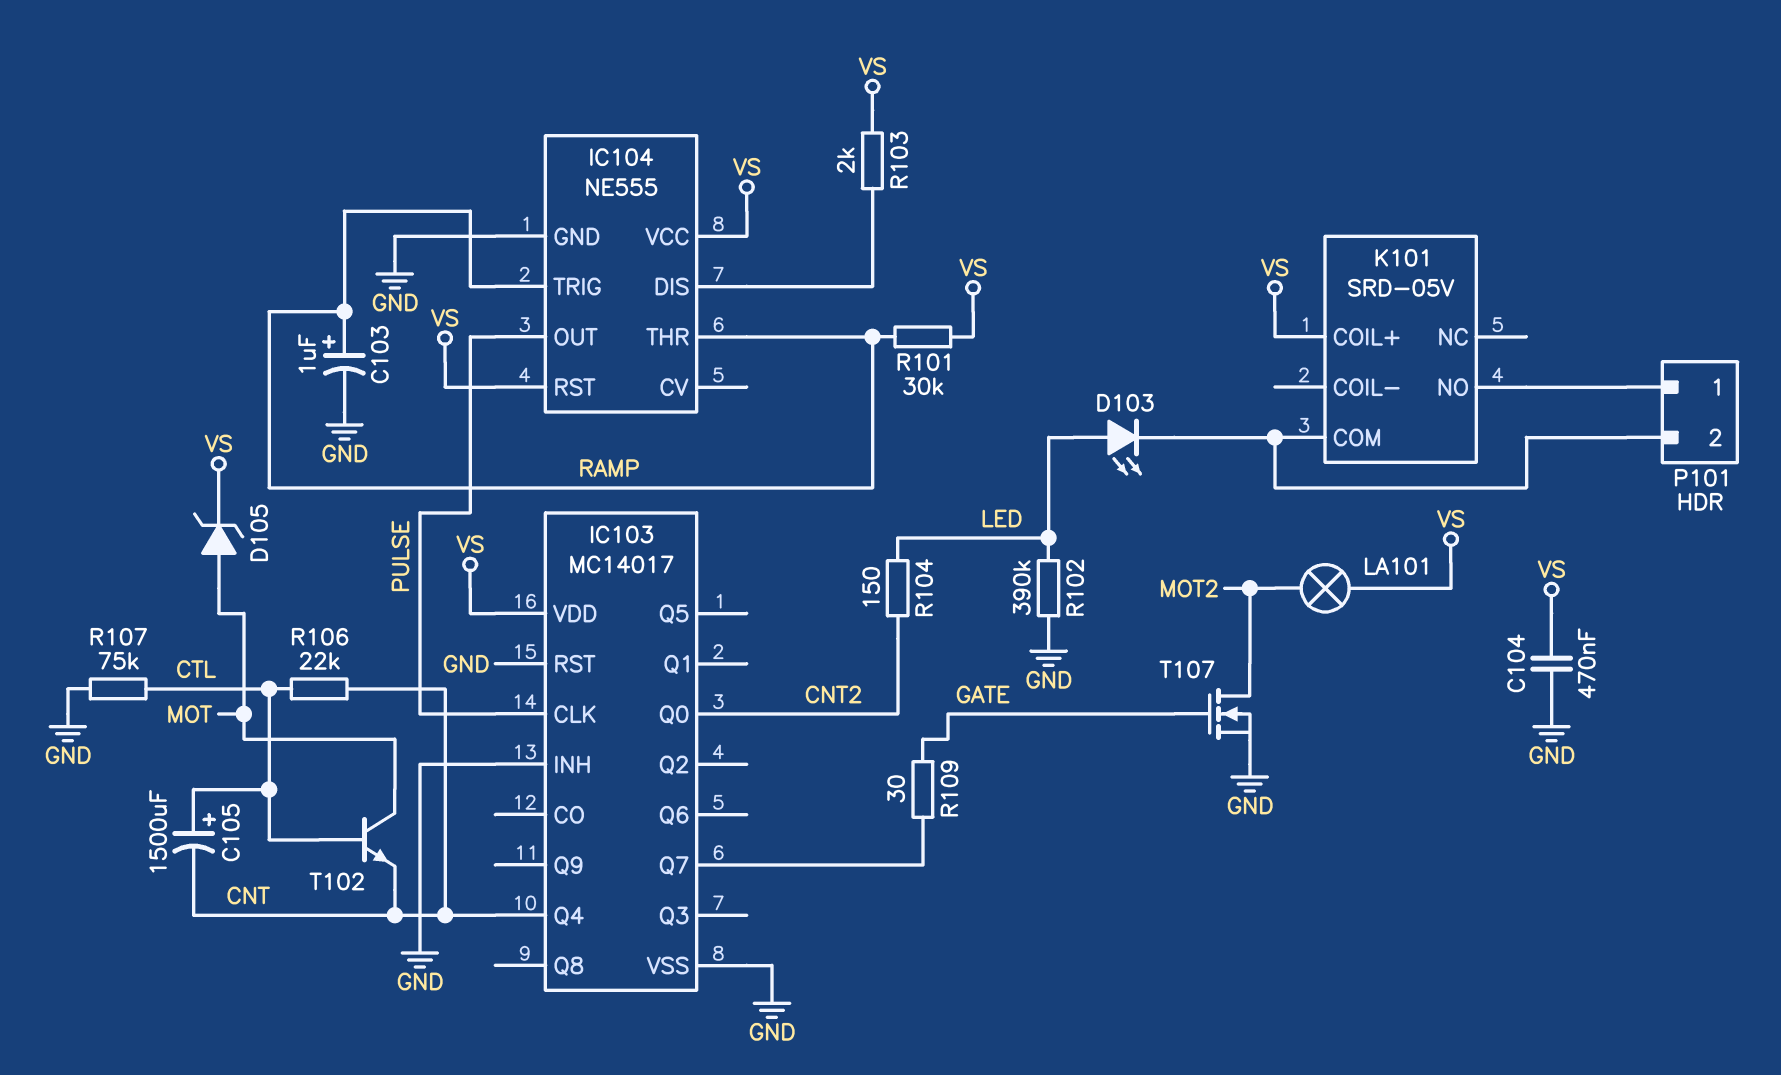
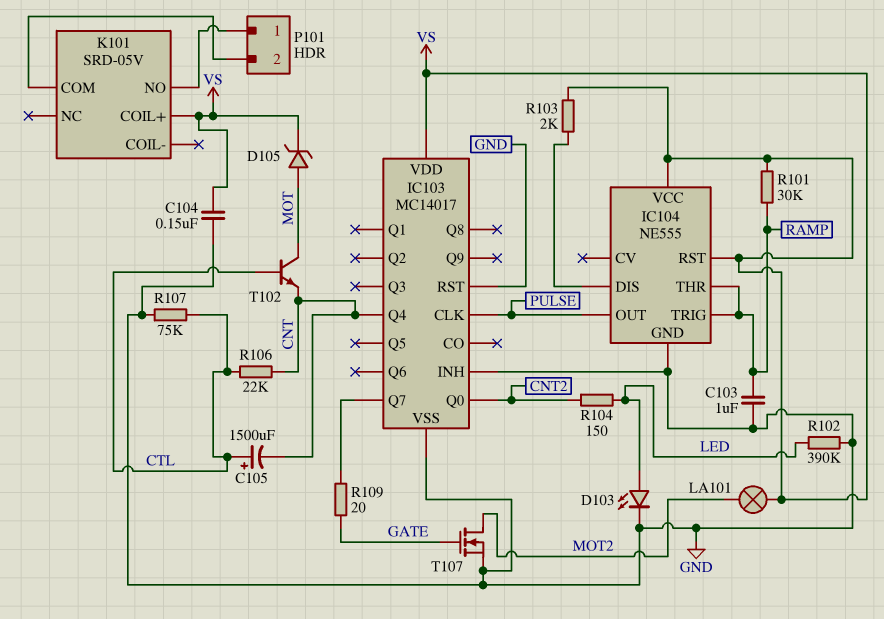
C103: 1uF (plus RAMP, minus GND) -> 1uF (GND, RAMP)
C104: 470nF (GND, VS) -> 150nF (GND, VS)
D103: LED (A LED, K K101/COM) -> LED (A LED, K GND)
R109: 30 (GATE, IC103/Q7) -> 20 (GATE, IC103/Q7)

